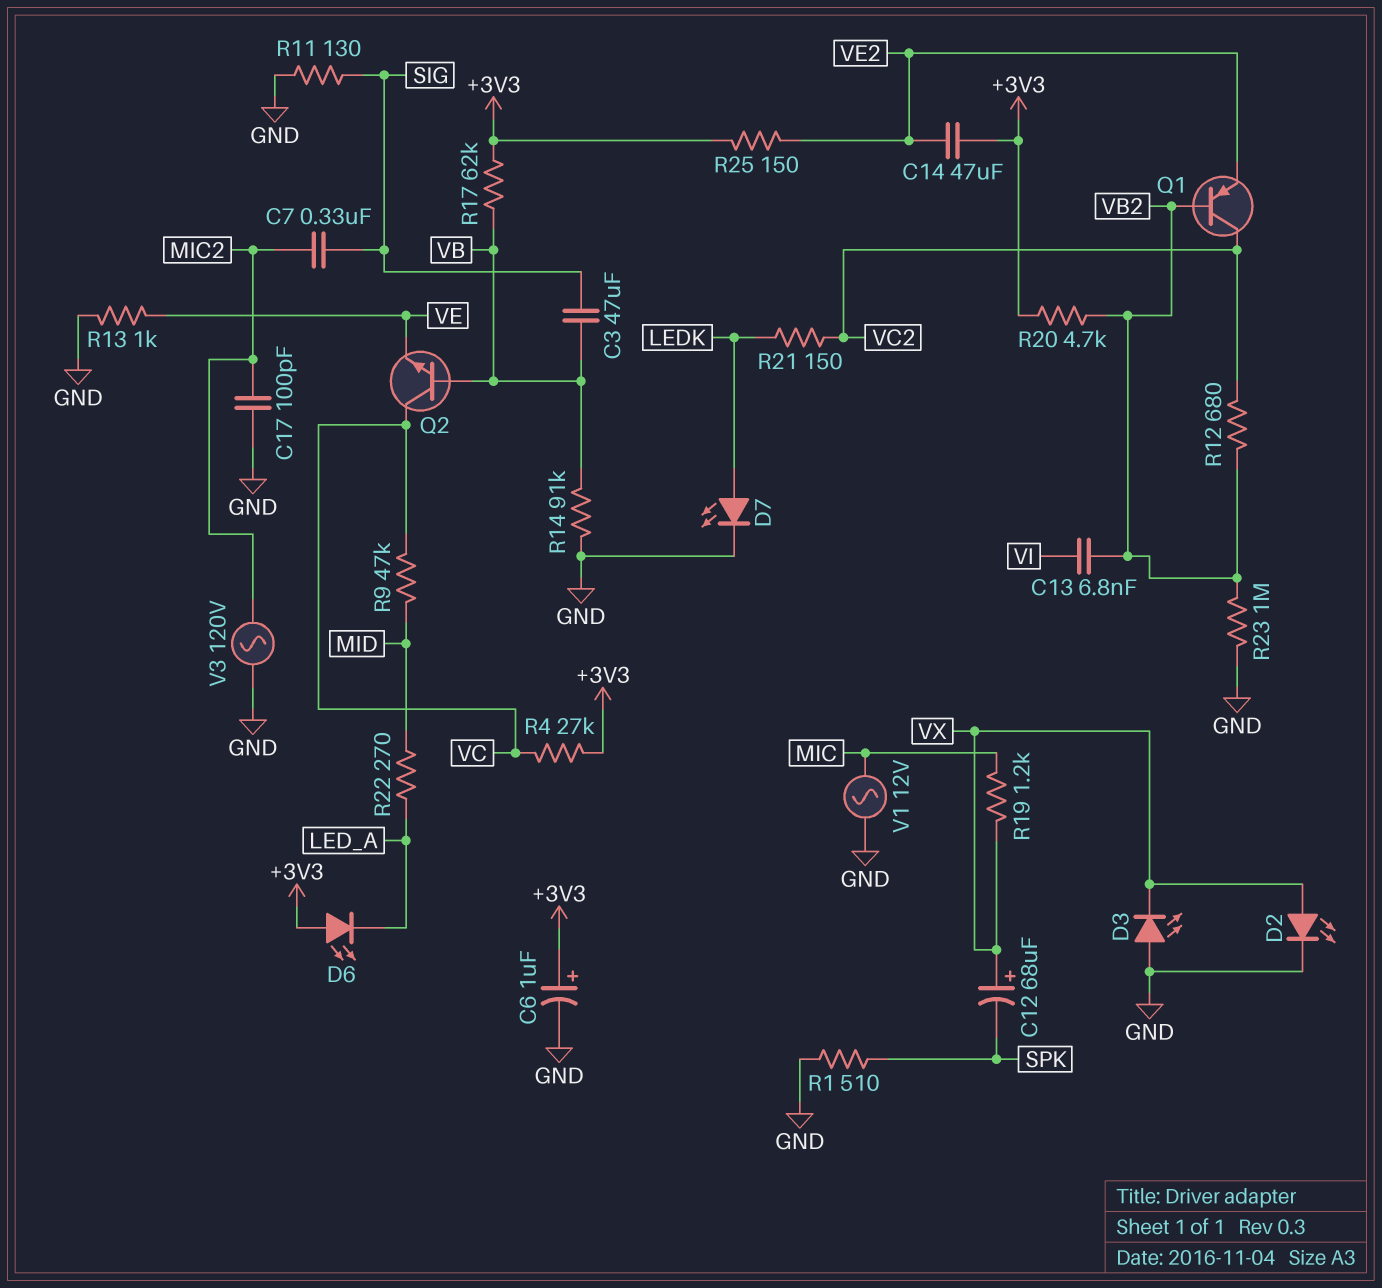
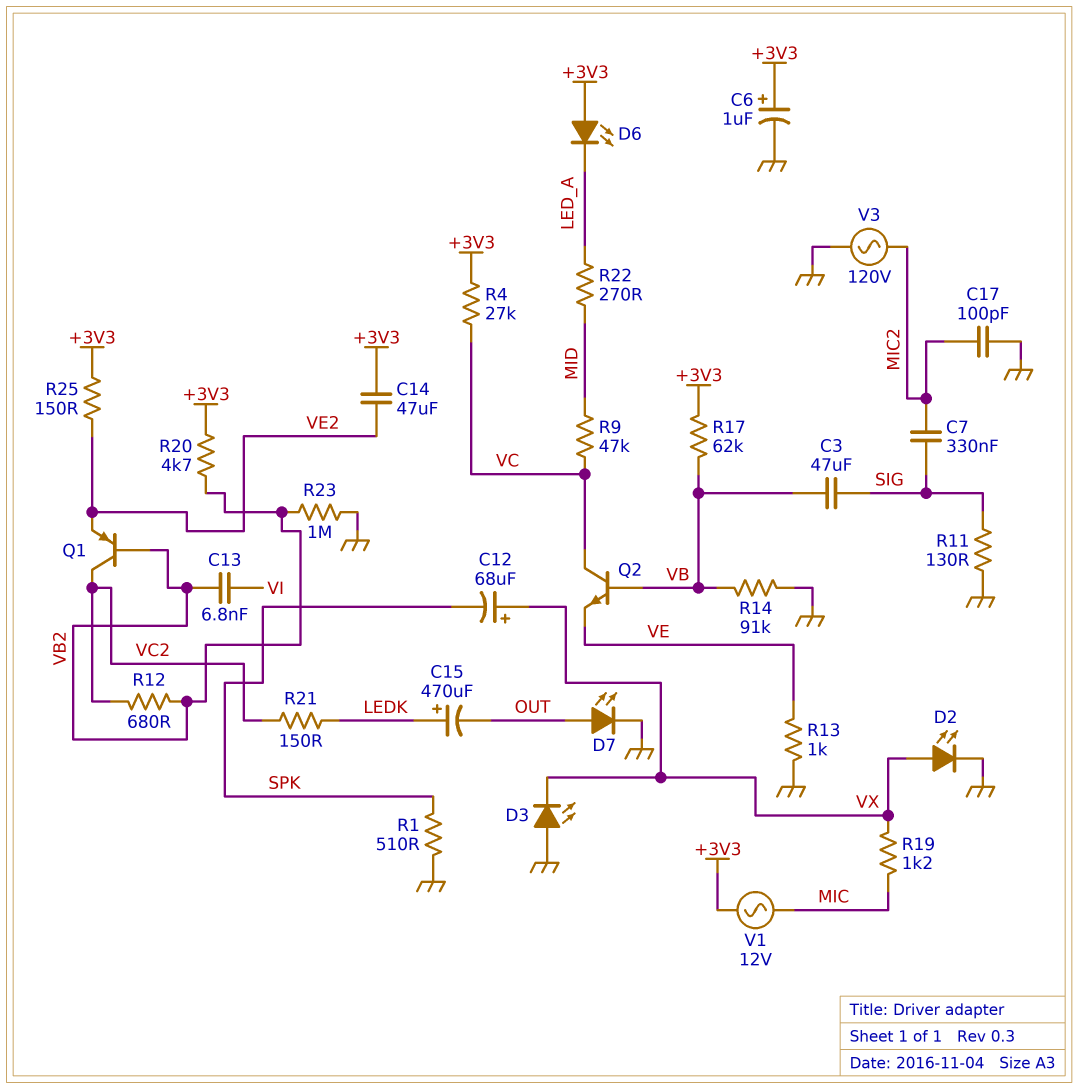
C15: none -> 470uF (plus LEDK, minus OUT)
D7: LED (A LEDK, K GND) -> LED (A OUT, K GND)
V1: AC 12V (GND, MIC) -> AC 12V (+3V3, MIC)

